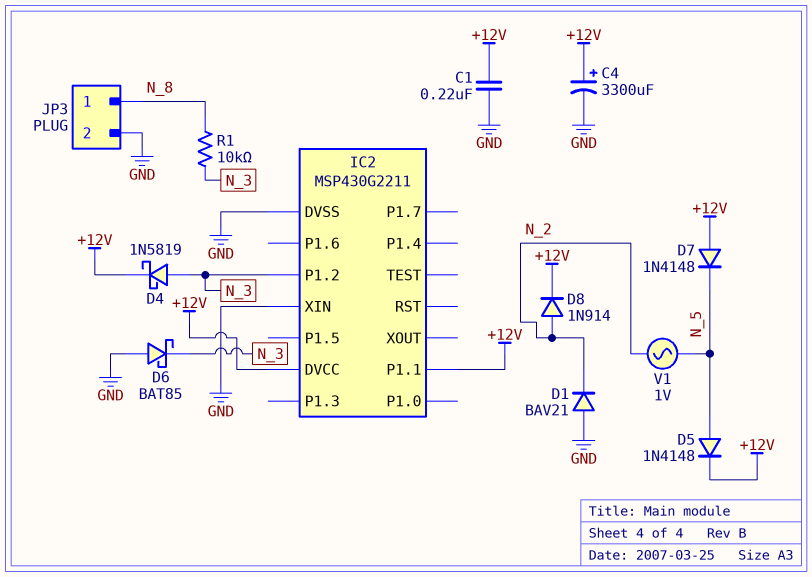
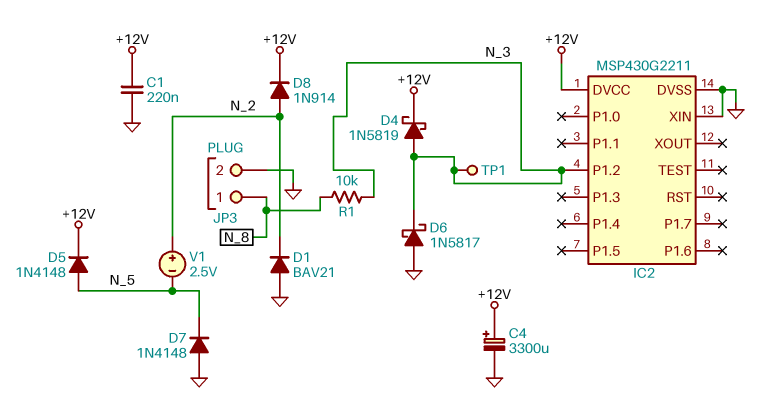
D6: schottky BAT85 (A GND, K N_3) -> schottky 1N5817 (A GND, K N_3)
D7: diode 1N4148 (A +12V, K N_5) -> diode 1N4148 (A GND, K N_5)
IC2 pin P1.1: +12V -> none
TP1: none -> test point (N_3)
V1: AC 1V (N_2, N_5) -> 2.5V (plus N_2, minus N_5)

